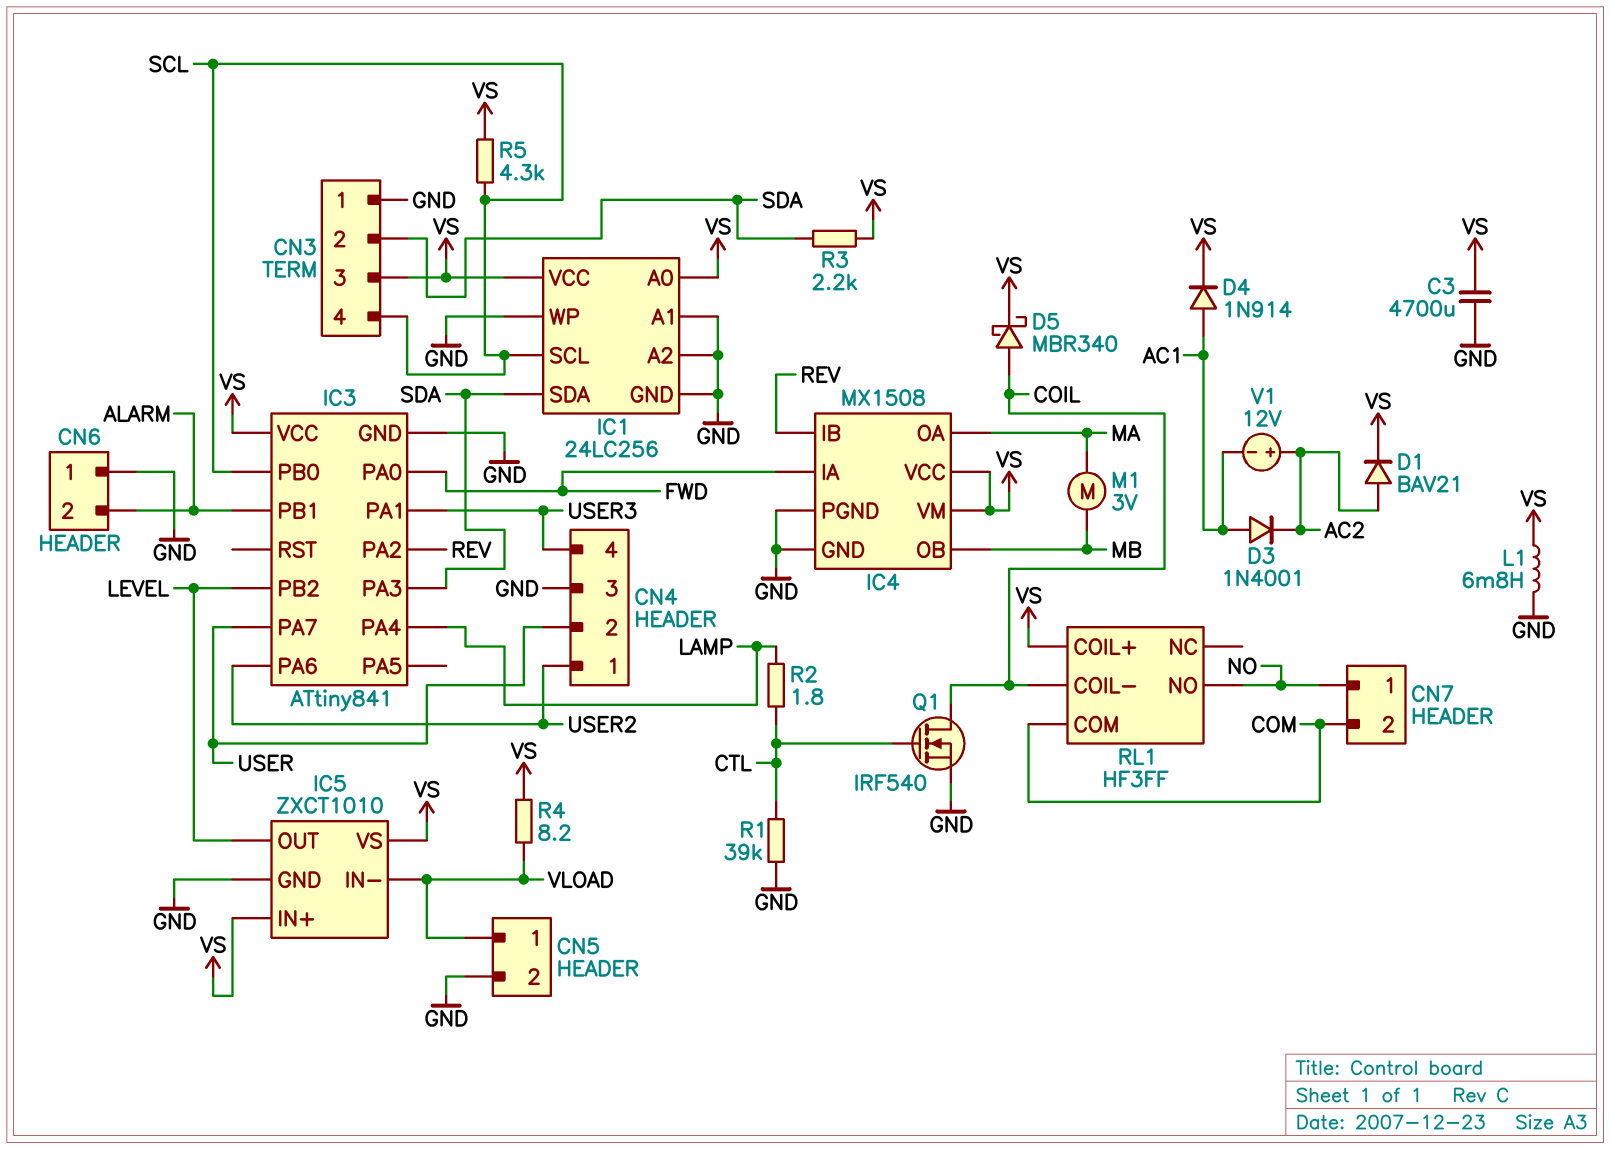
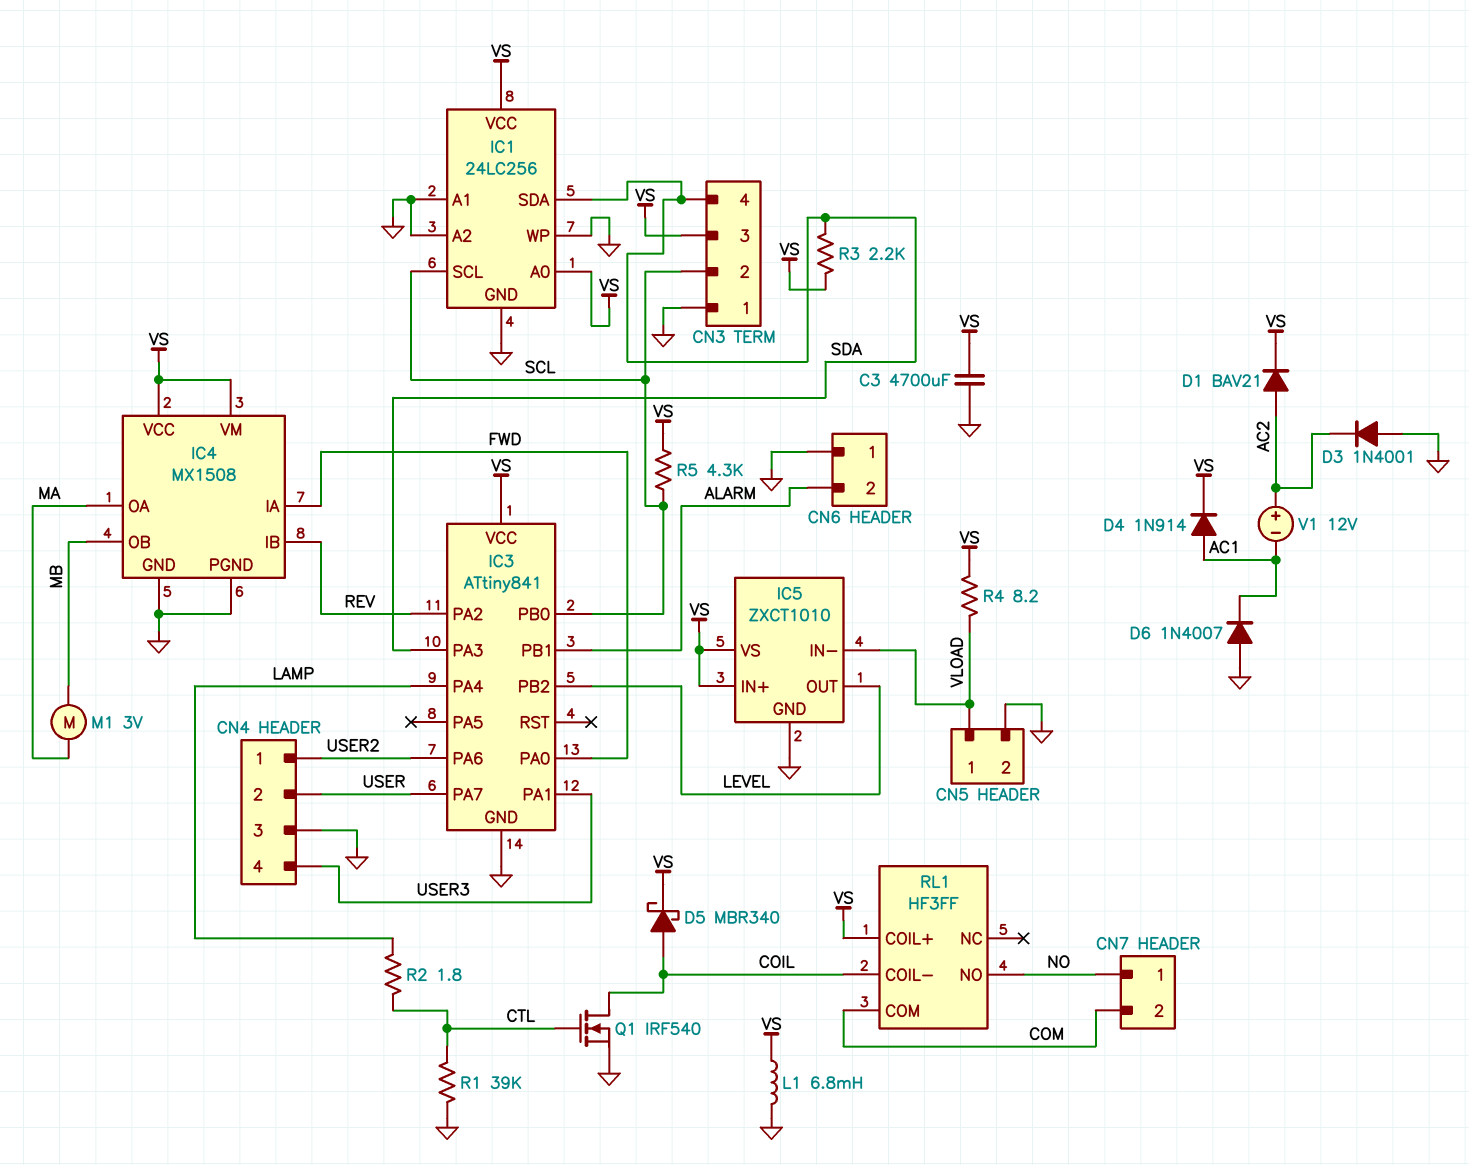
CN3 pin 2: SDA -> SCL
CN3 pin 4: SCL -> SDA
D3: diode 1N4001 (A AC1, K AC2) -> diode 1N4001 (A GND, K AC2)
D6: none -> diode 1N4007 (A GND, K AC1)

